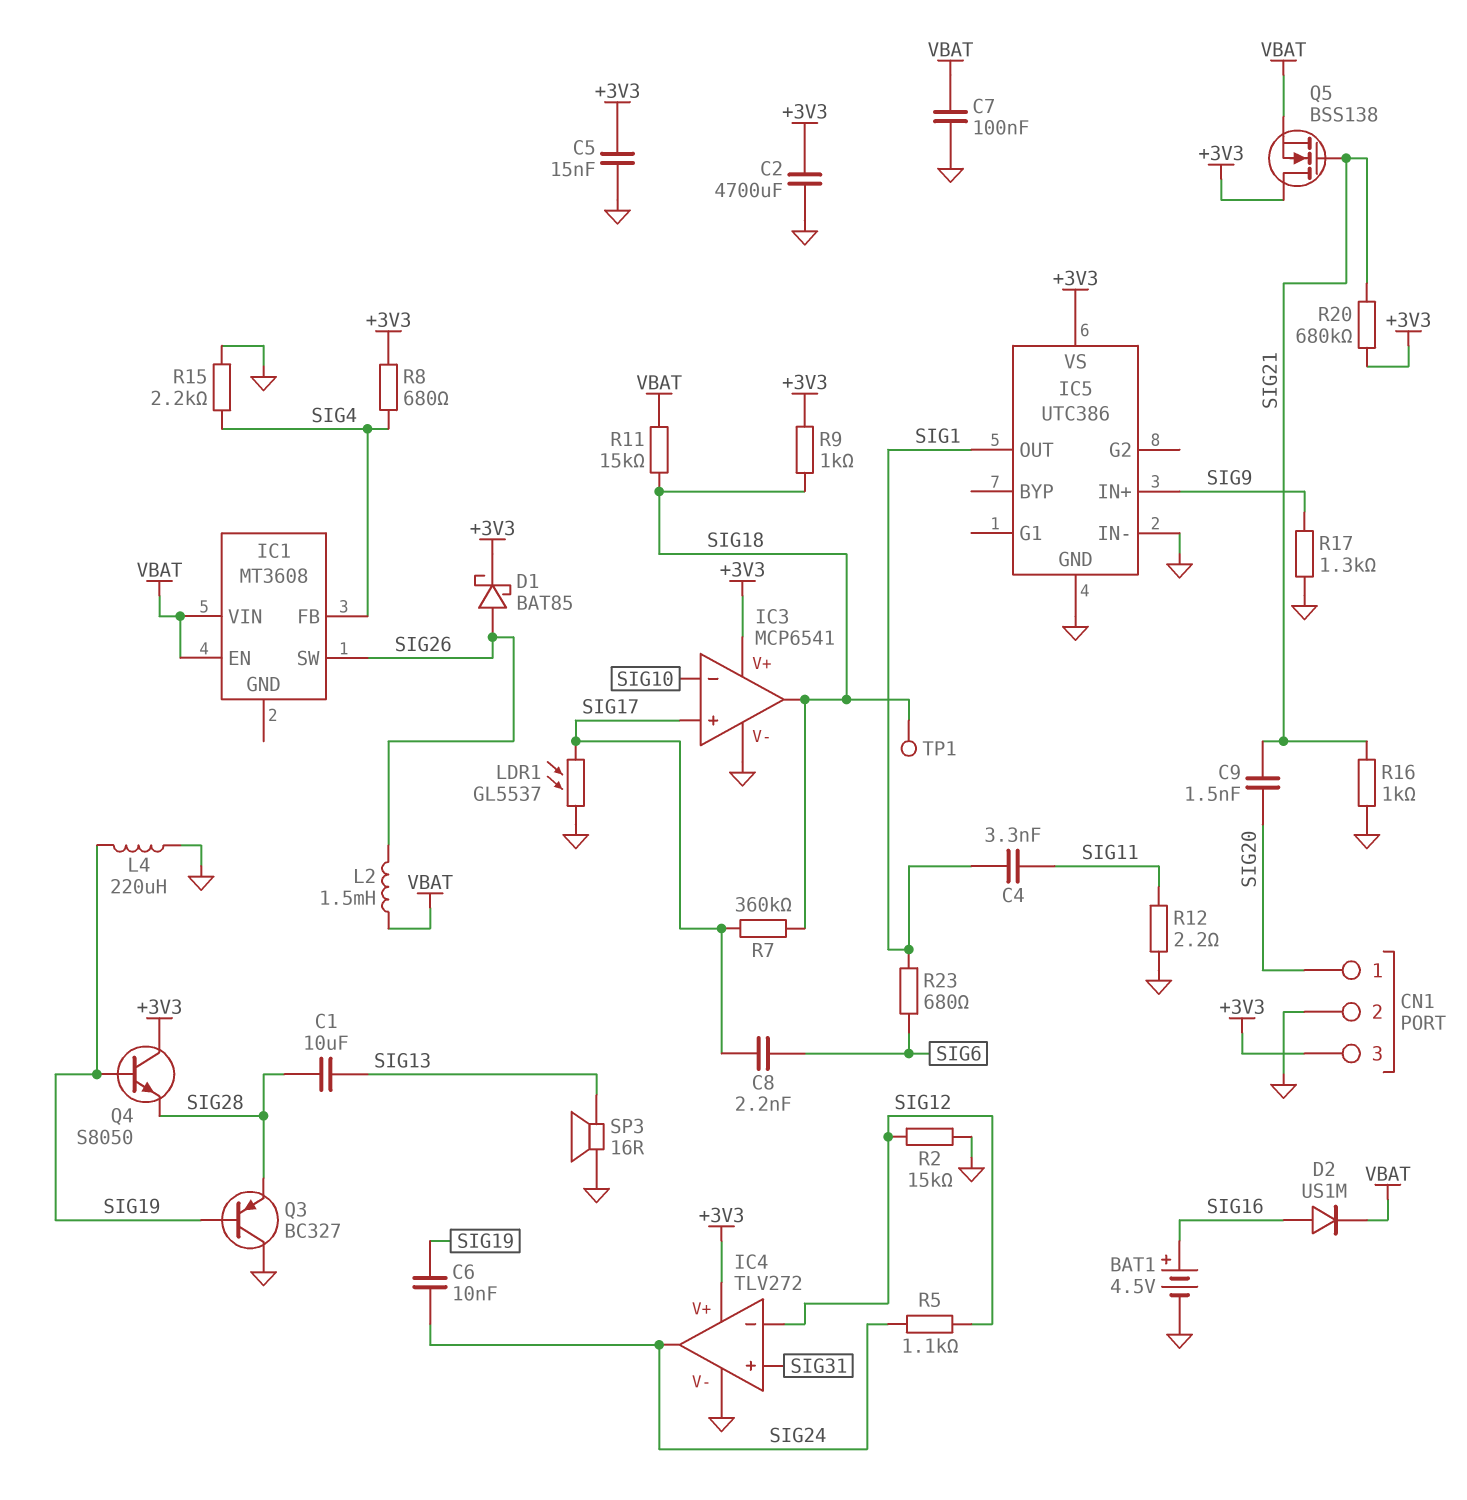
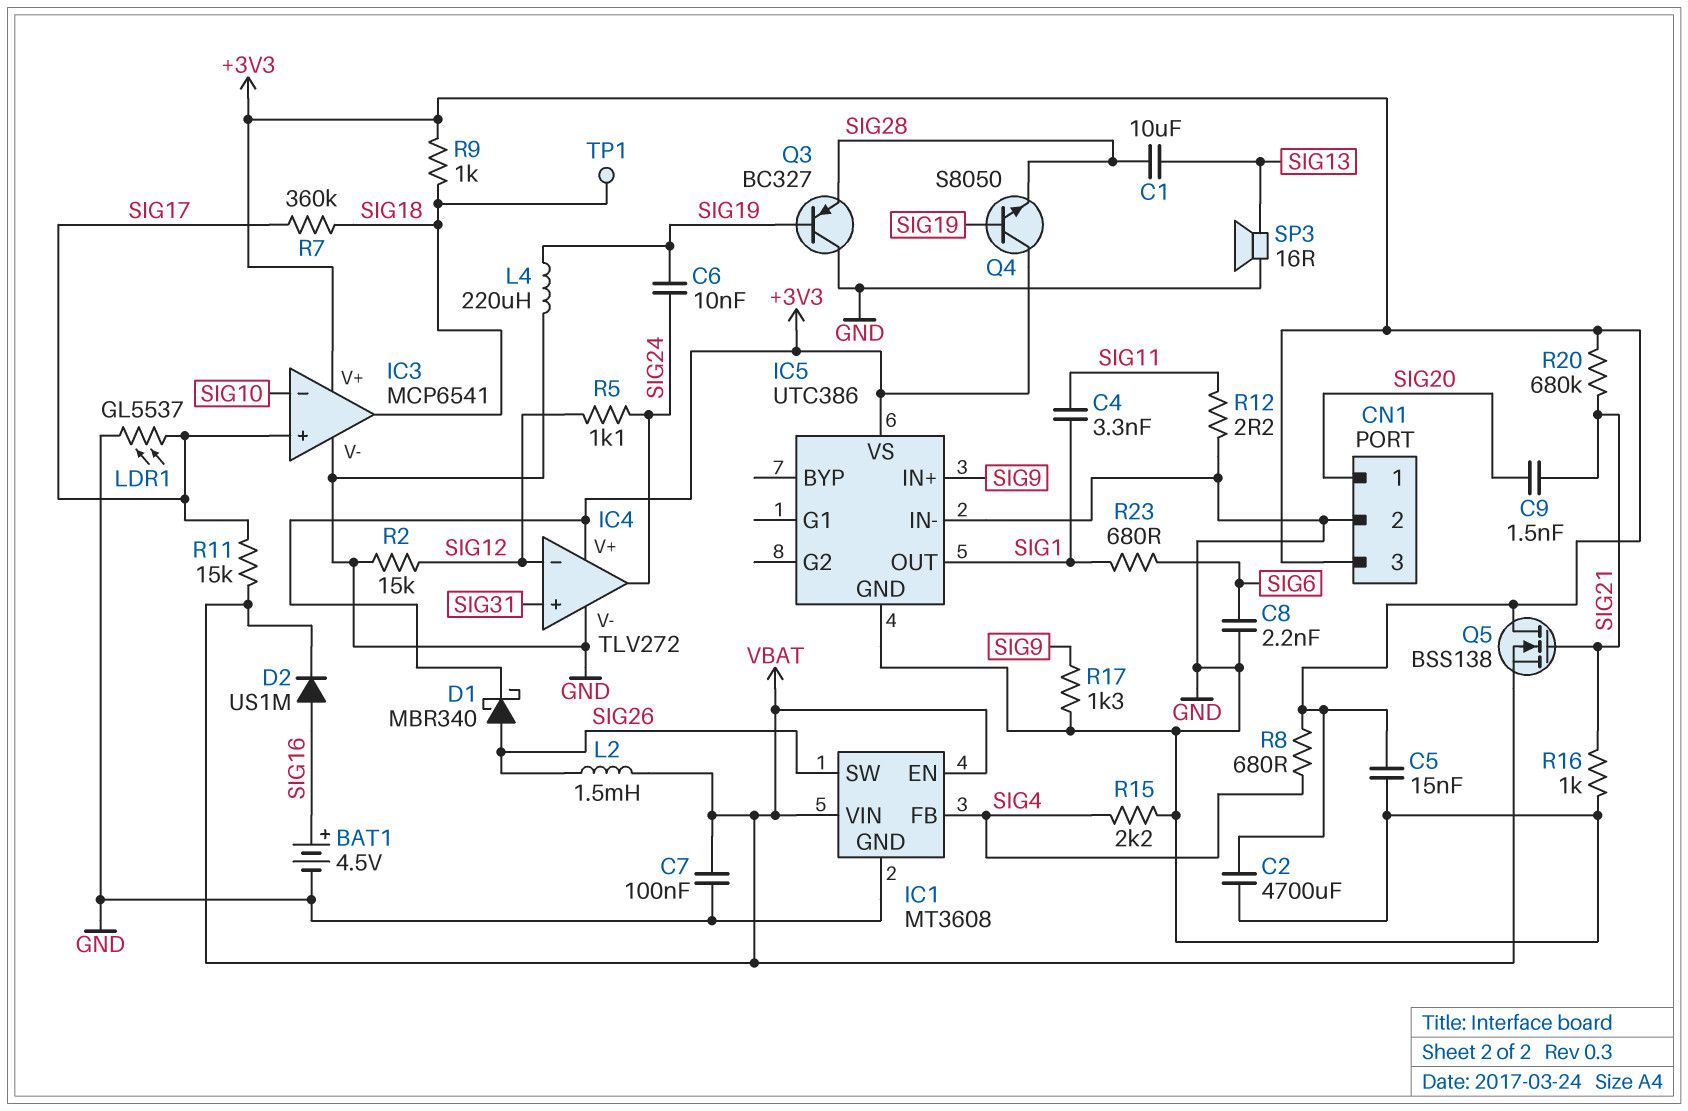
C8: 2.2nF (SIG6, SIG17) -> 2.2nF (GND, SIG6)
D1: schottky BAT85 (A SIG26, K +3V3) -> schottky MBR340 (A SIG26, K +3V3)
IC1 pin GND: none -> GND
R11: 15k (SIG18, VBAT) -> 15k (SIG17, VBAT)

